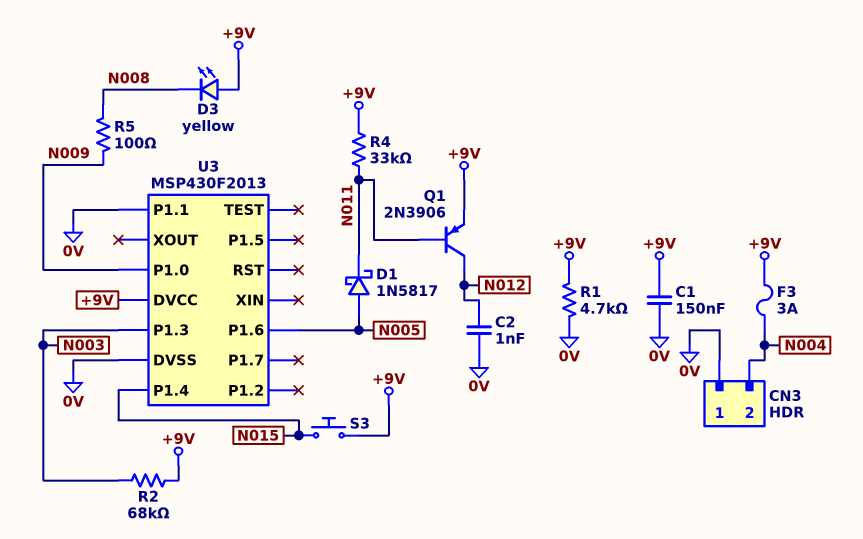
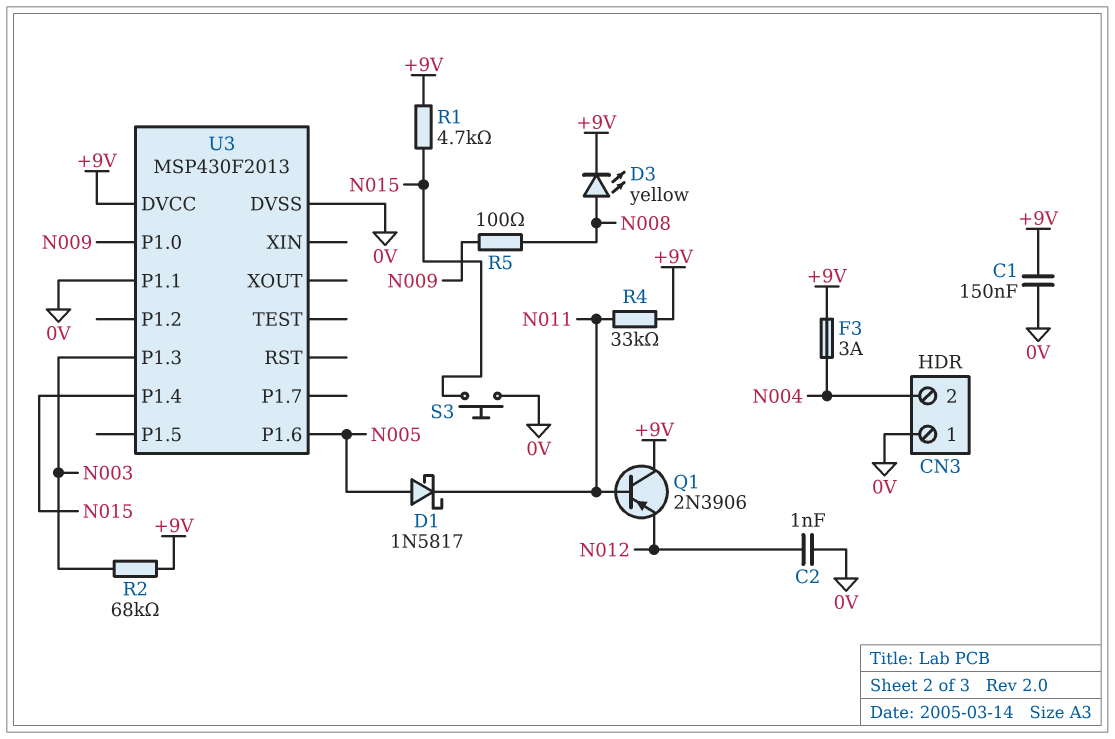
D3: LED yellow (A +9V, K N008) -> LED yellow (A N008, K +9V)
Q1: PNP 2N3906 (B N011, C N012, E +9V) -> PNP 2N3906 (B N011, C +9V, E N012)
R1: 4.7k (+9V, 0V) -> 4.7k (+9V, N015)
S3: button (+9V, N015) -> button (0V, N015)

